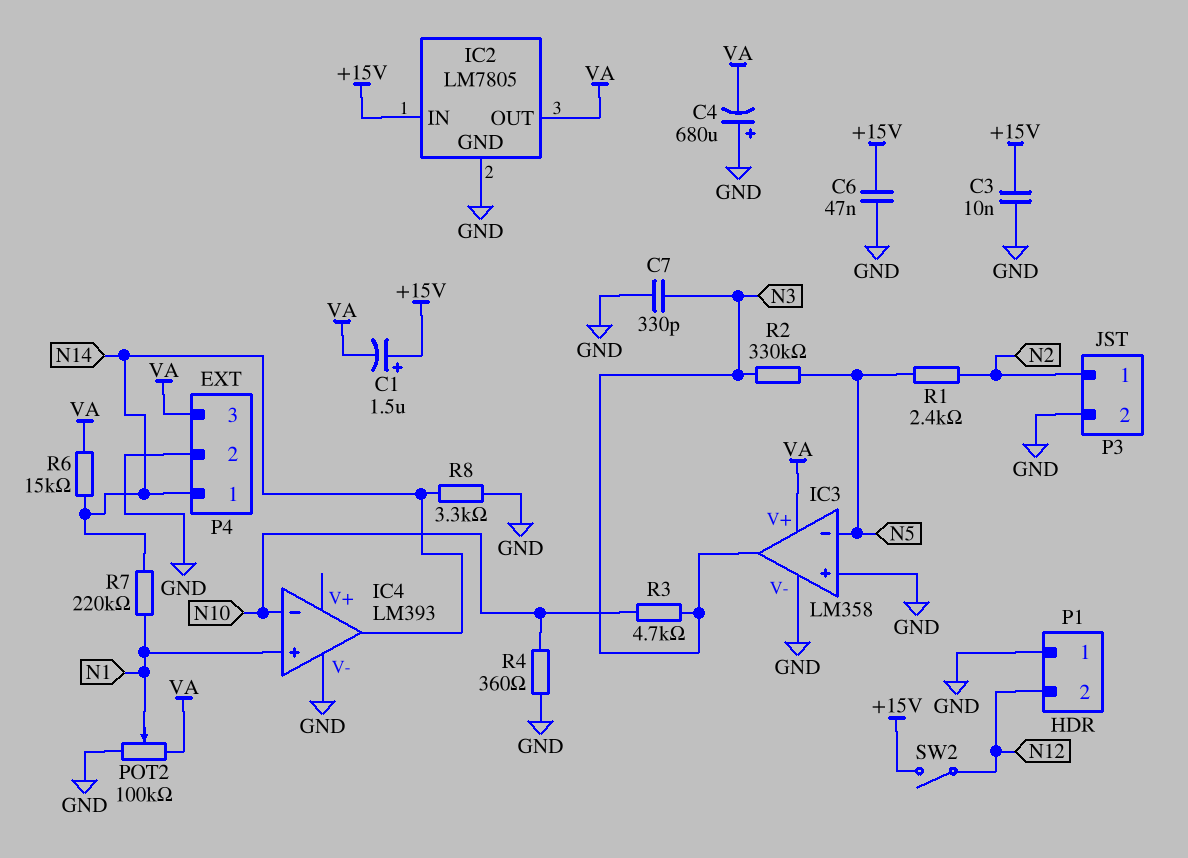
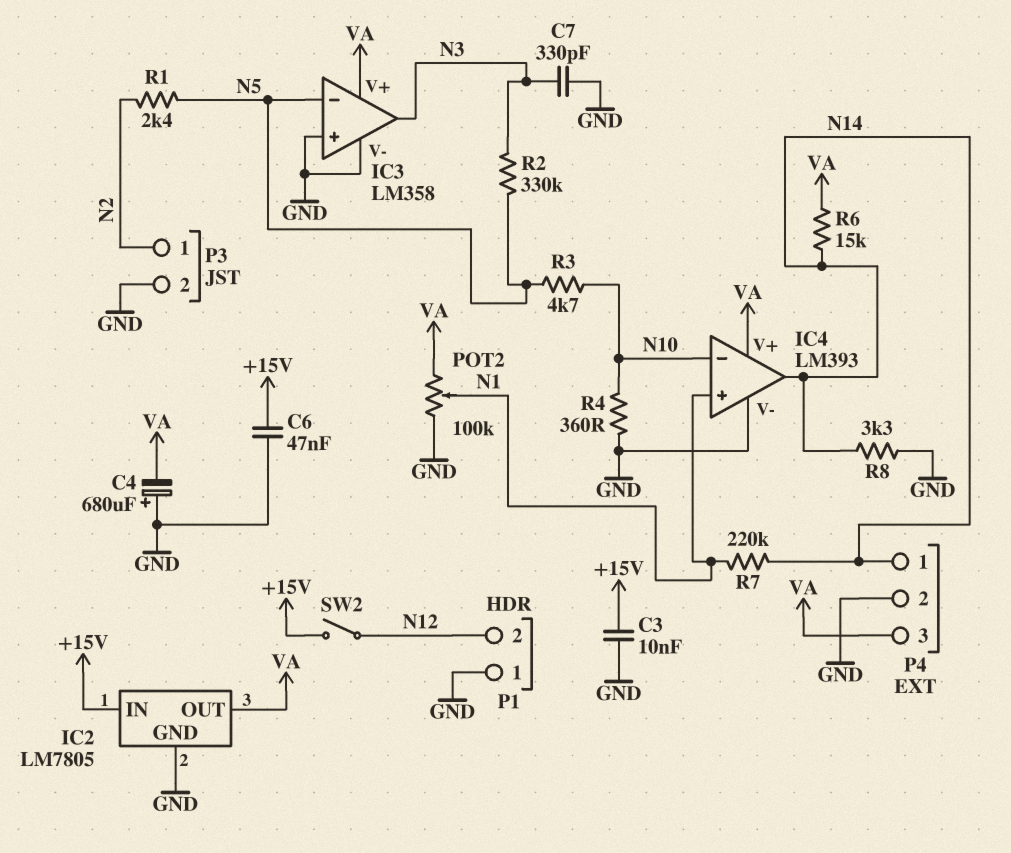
C1: 1.5uF (plus +15V, minus VA) -> none
IC4 pin V+: none -> VA
R3: 4.7k (N3, N10) -> 4.7k (N5, N10)

